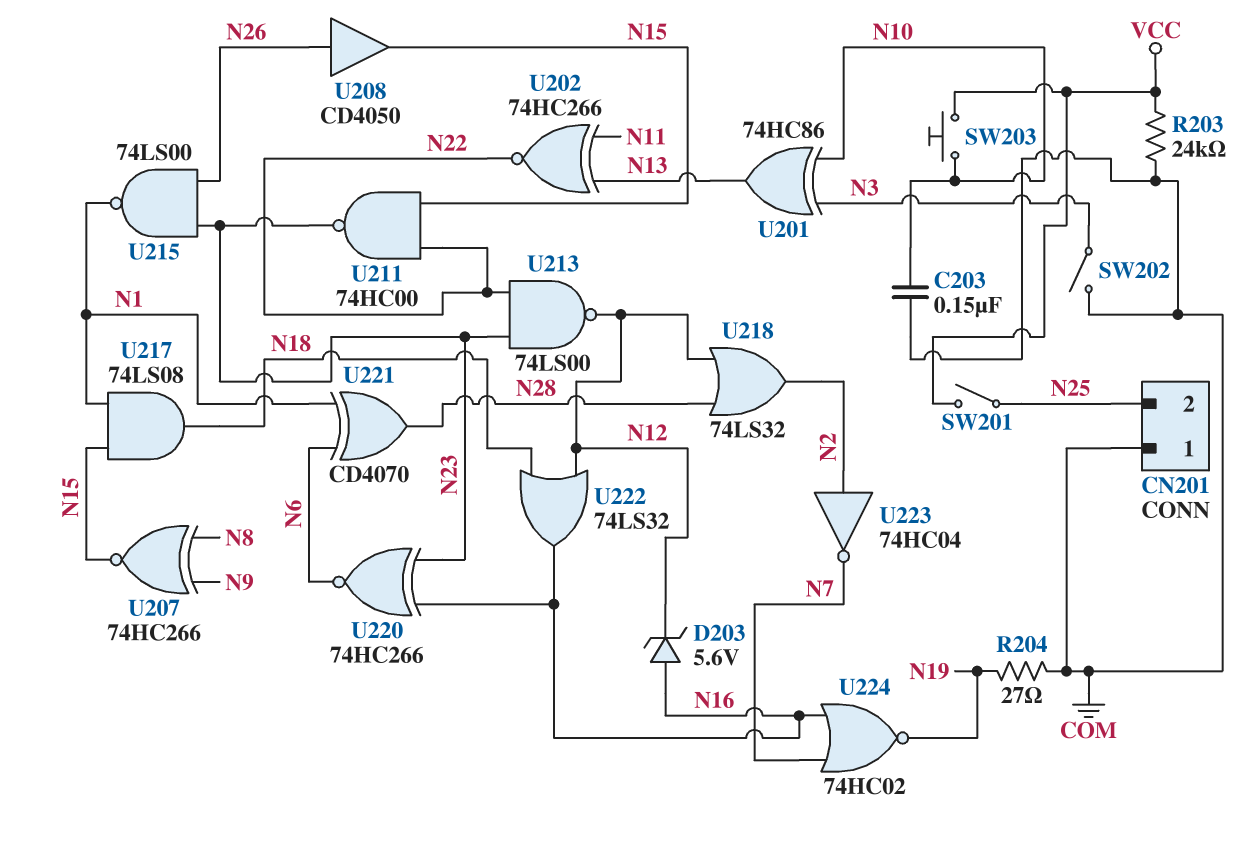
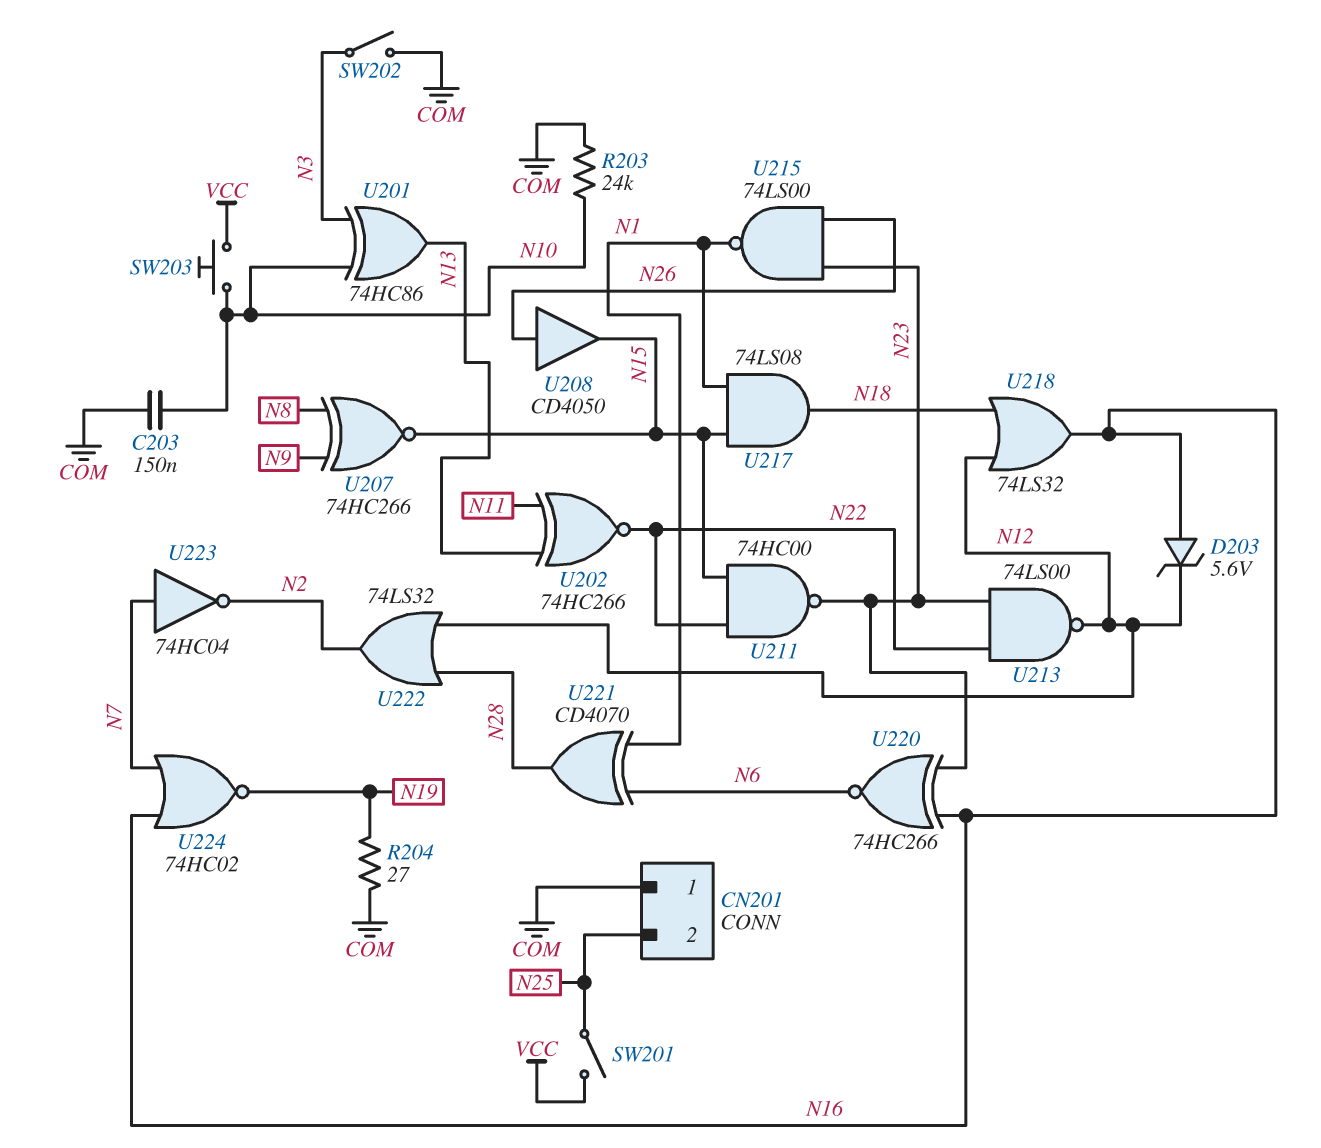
R203: 24k (COM, VCC) -> 24k (COM, N10)
U218: OR 74LS32 (in N12, in N28, out N2) -> OR 74LS32 (in N12, in N18, out N16)
U222: OR 74LS32 (in N12, in N18, out N16) -> OR 74LS32 (in N12, in N28, out N2)
U223: NOT 74HC04 (in N2, out N7) -> NOT 74HC04 (in N7, out N2)

